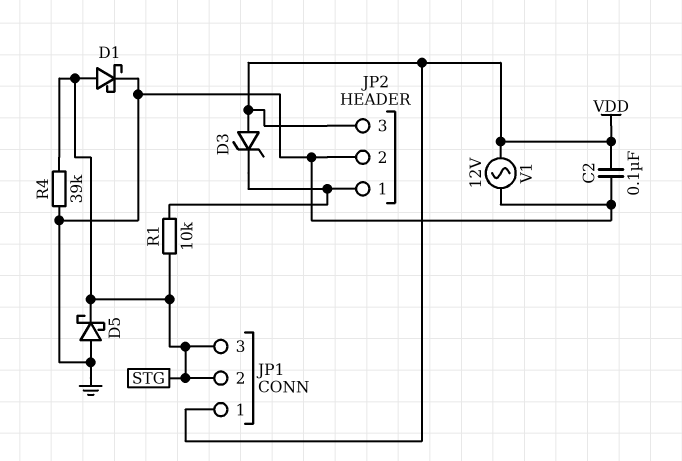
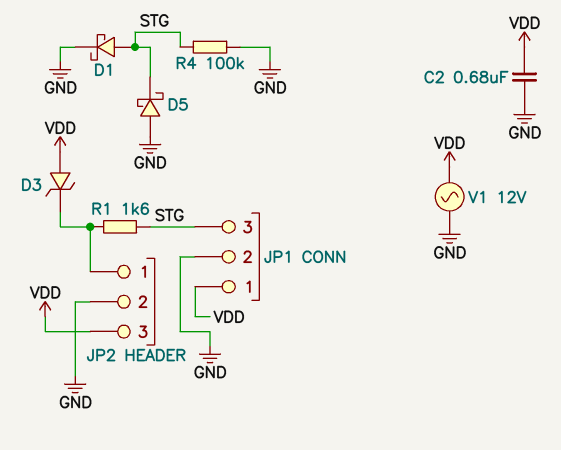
C2: 100nF (GND, VDD) -> 680nF (GND, VDD)
JP1 pin 2: STG -> GND
R1: 10k (JP2/1, STG) -> 1.6k (JP2/1, STG)
R4: 39k (GND, STG) -> 100k (GND, STG)

